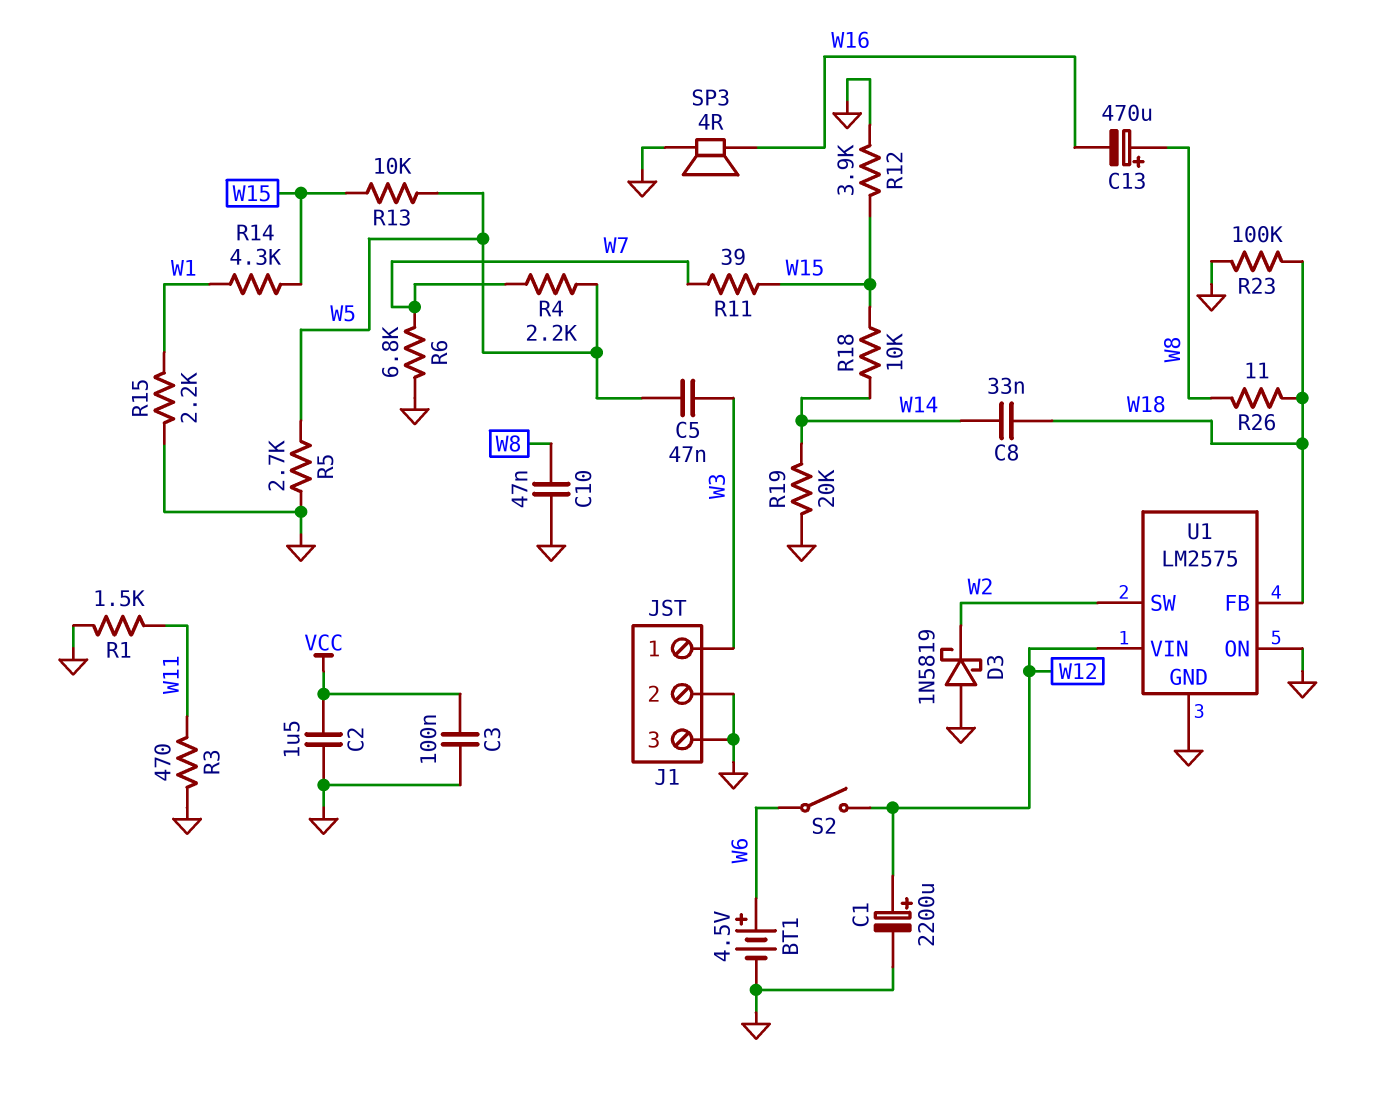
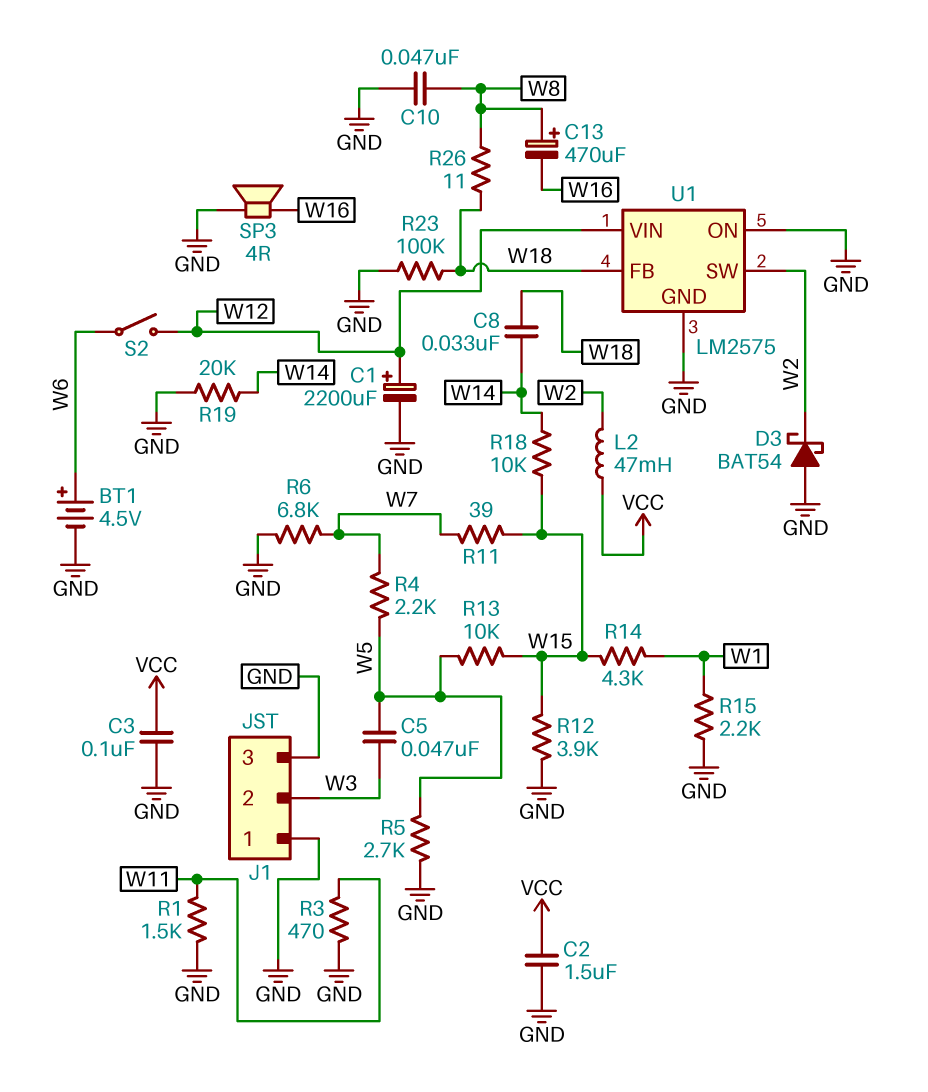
D3: schottky 1N5819 (A GND, K W2) -> schottky BAT54 (A GND, K W2)
J1 pin 1: W3 -> GND
J1 pin 2: GND -> W3
L2: none -> 47mH (VCC, W2)

